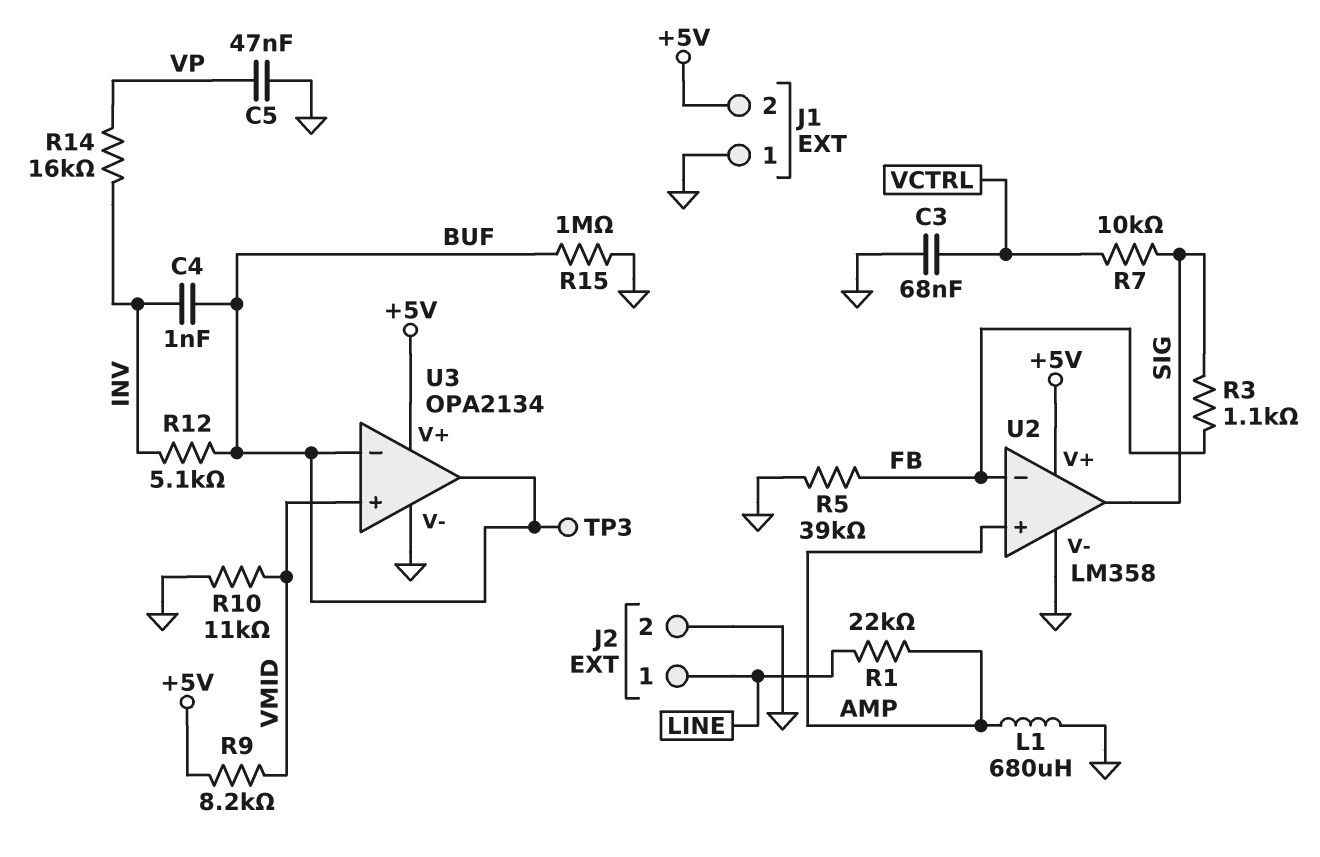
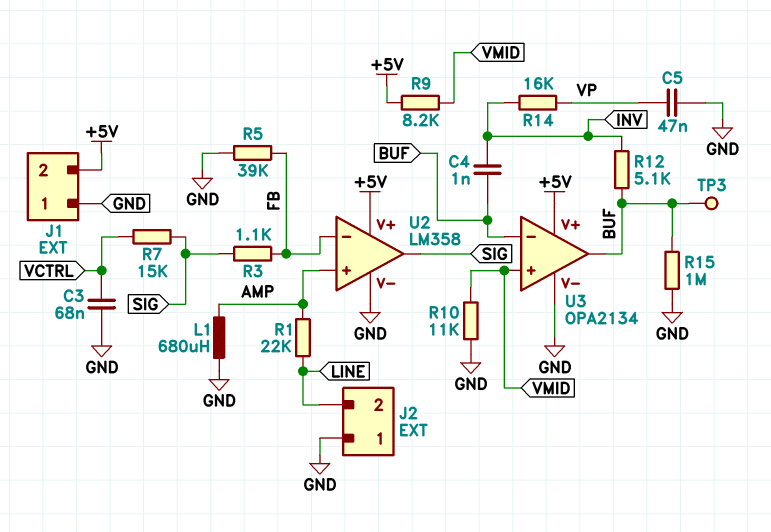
J2 pin 1: LINE -> GND
J2 pin 2: GND -> LINE
R7: 10k (SIG, VCTRL) -> 15k (SIG, VCTRL)

